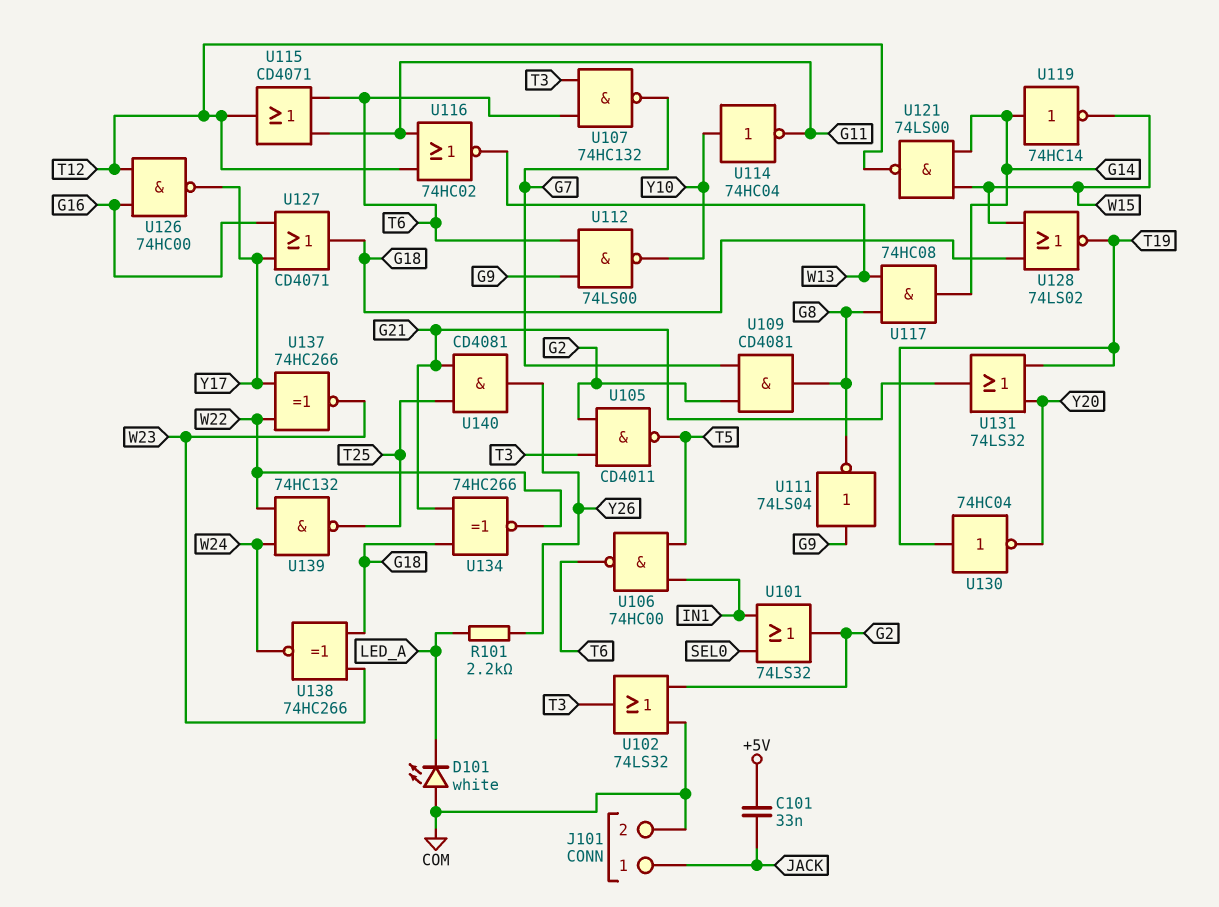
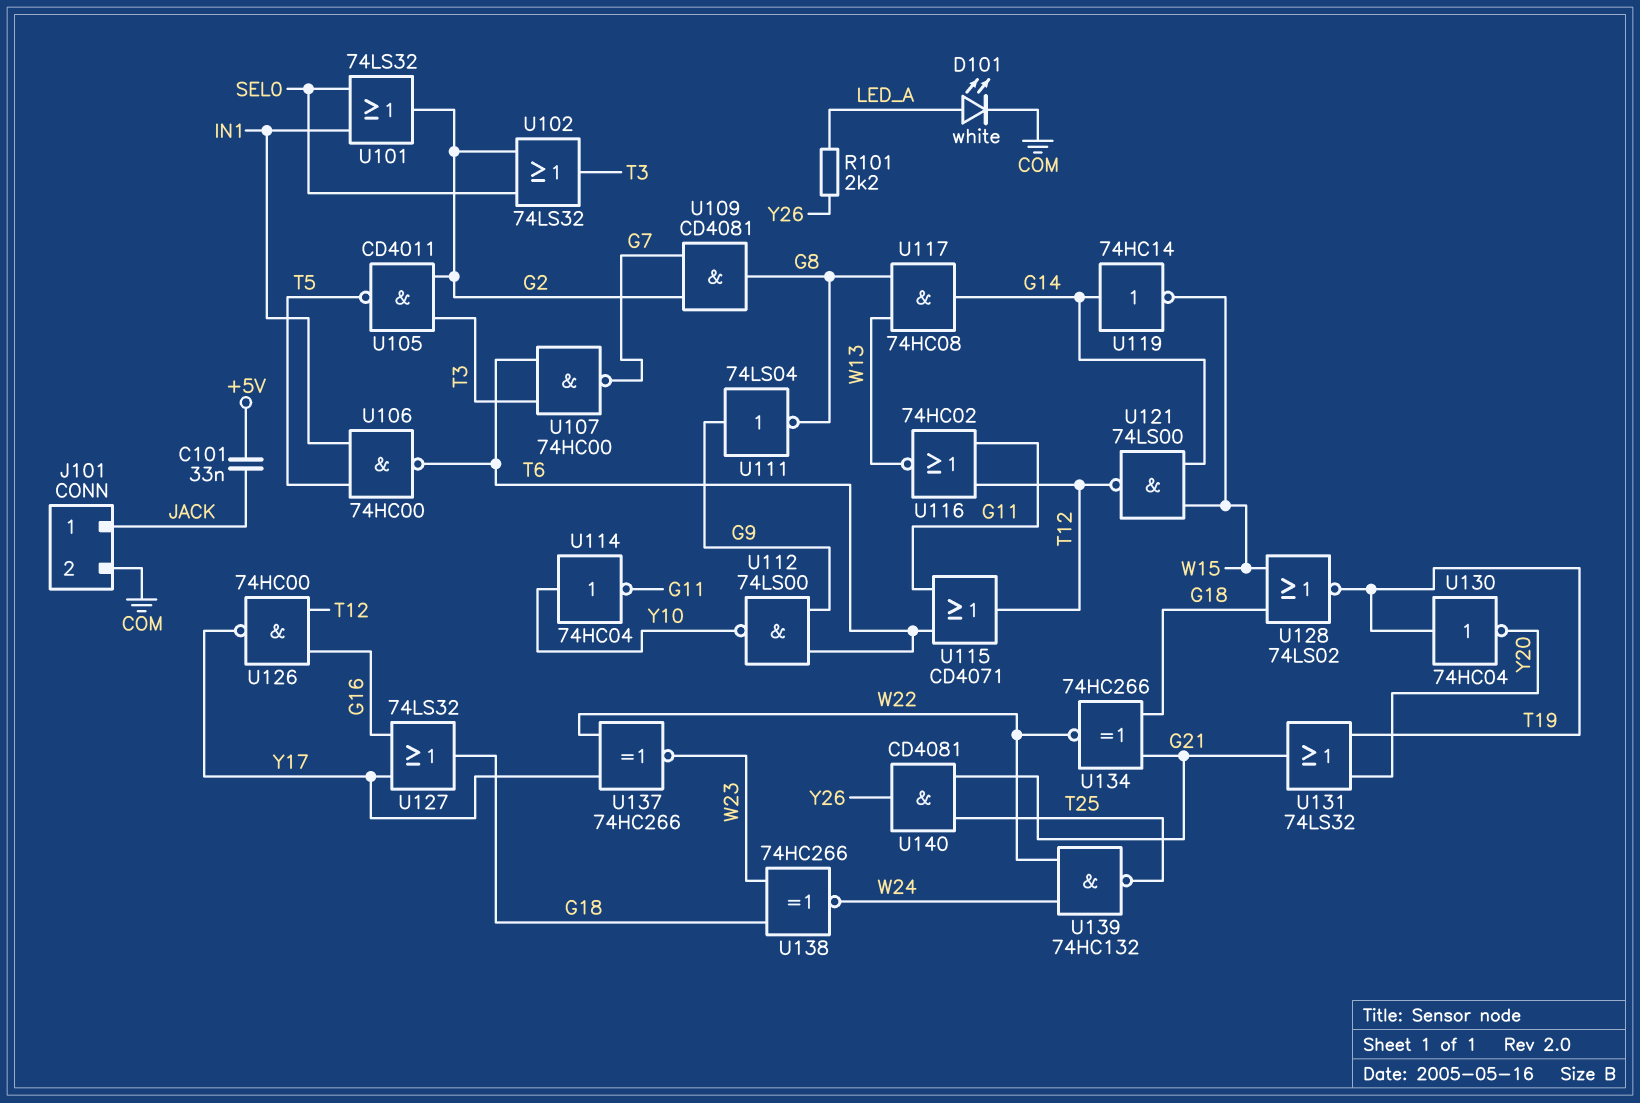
D101: LED white (A COM, K LED_A) -> LED white (A LED_A, K COM)
U102: OR 74LS32 (in COM, in G2, out T3) -> OR 74LS32 (in G2, in SEL0, out T3)
U107: NAND 74HC132 (in T3, in T6, out G7) -> NAND 74HC00 (in T3, in T6, out G7)
U127: OR CD4071 (in G16, in Y17, out G18) -> OR 74LS32 (in G16, in Y17, out G18)

